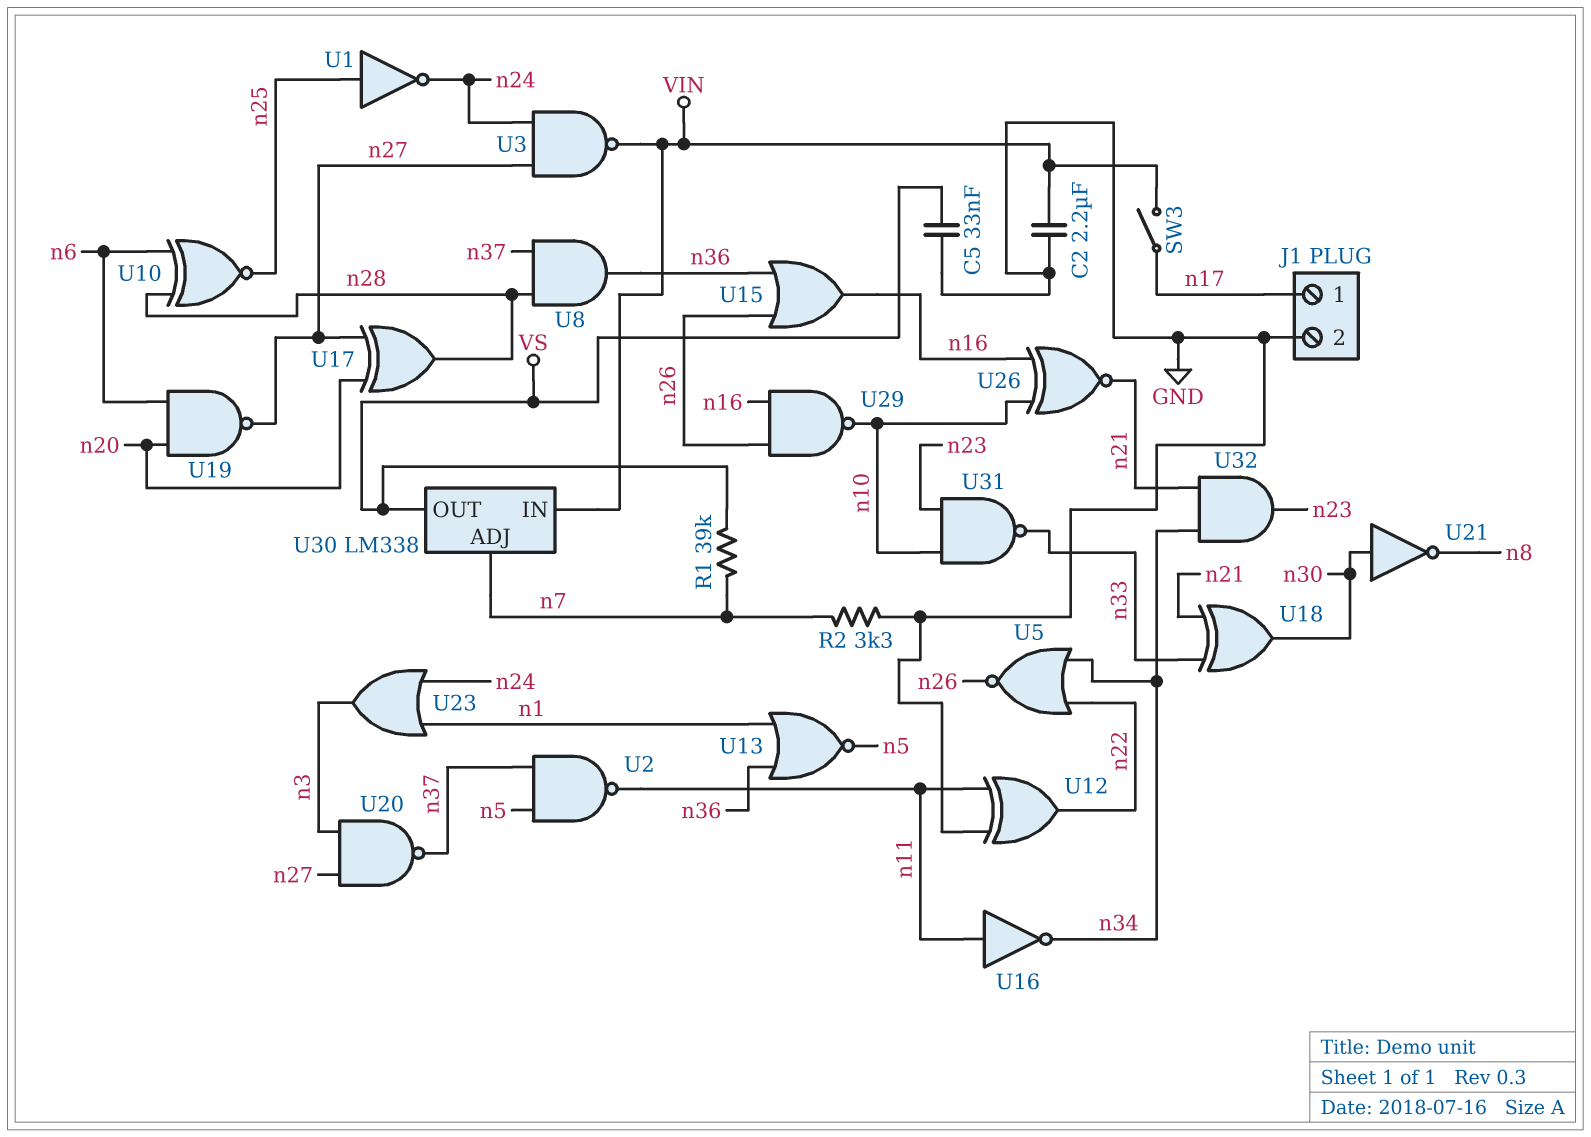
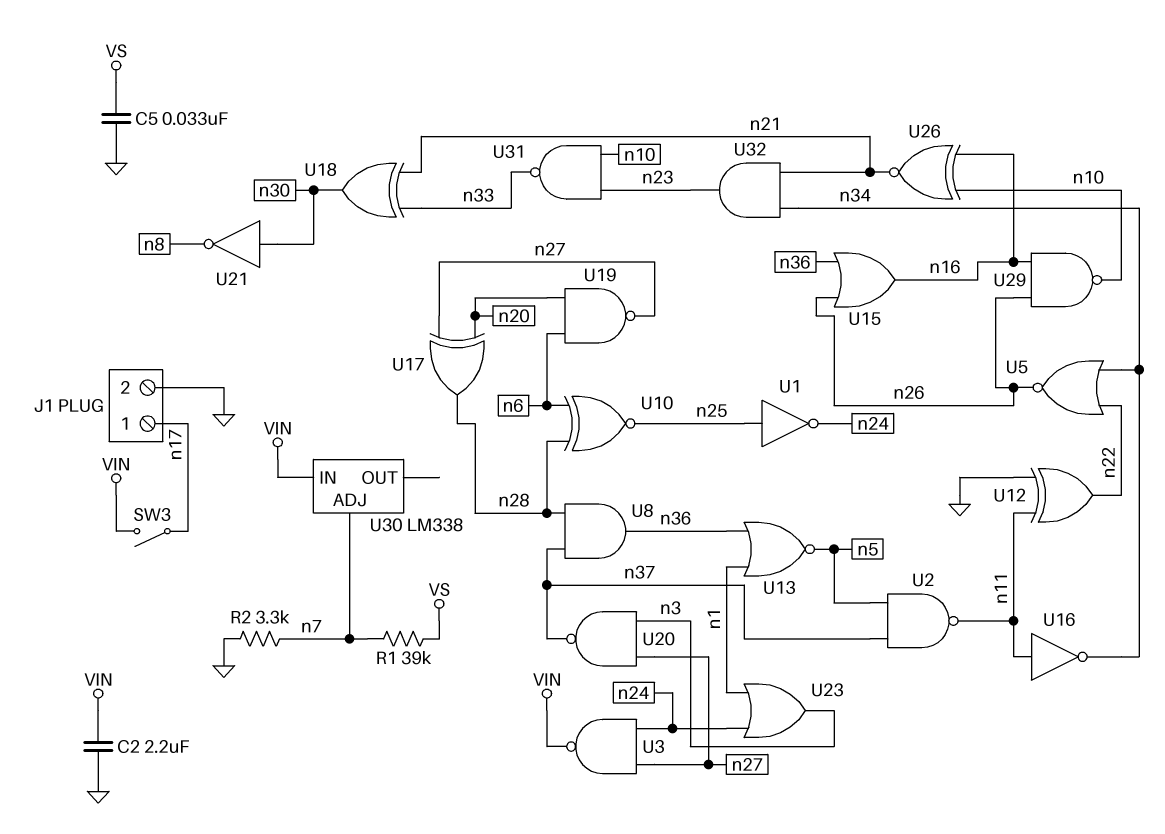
U30 pin OUT: VS -> none

